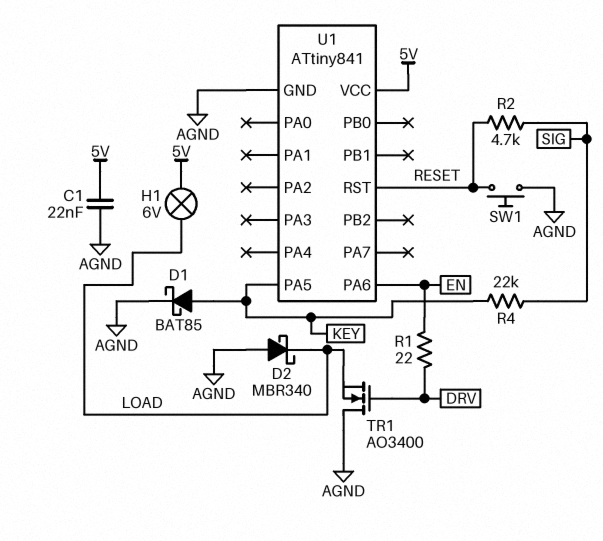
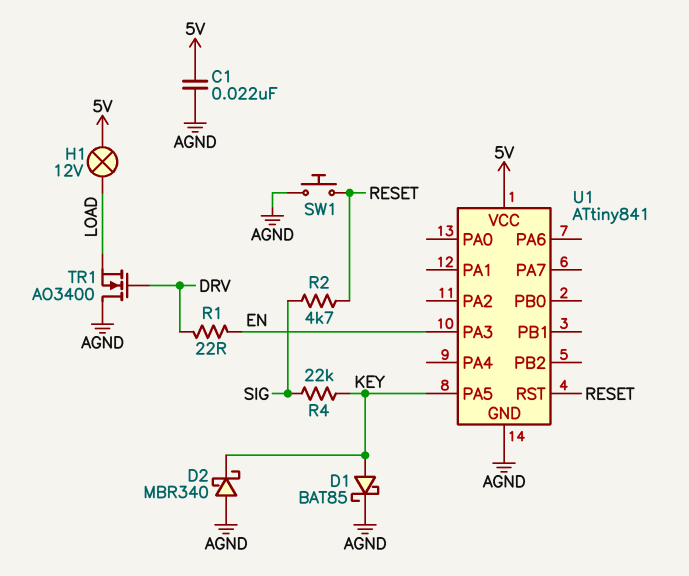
D2: schottky MBR340 (A AGND, K LOAD) -> schottky MBR340 (A AGND, K KEY)
H1: lamp 6V (5V, LOAD) -> lamp 12V (5V, LOAD)
U1 pin PA3: none -> EN
U1 pin PA6: EN -> none

